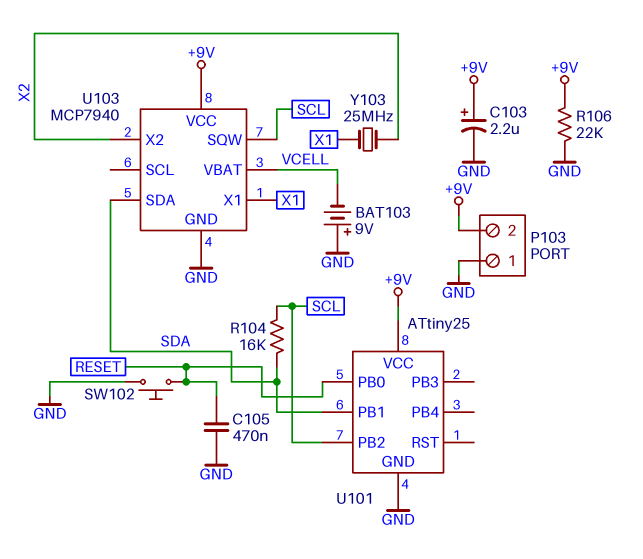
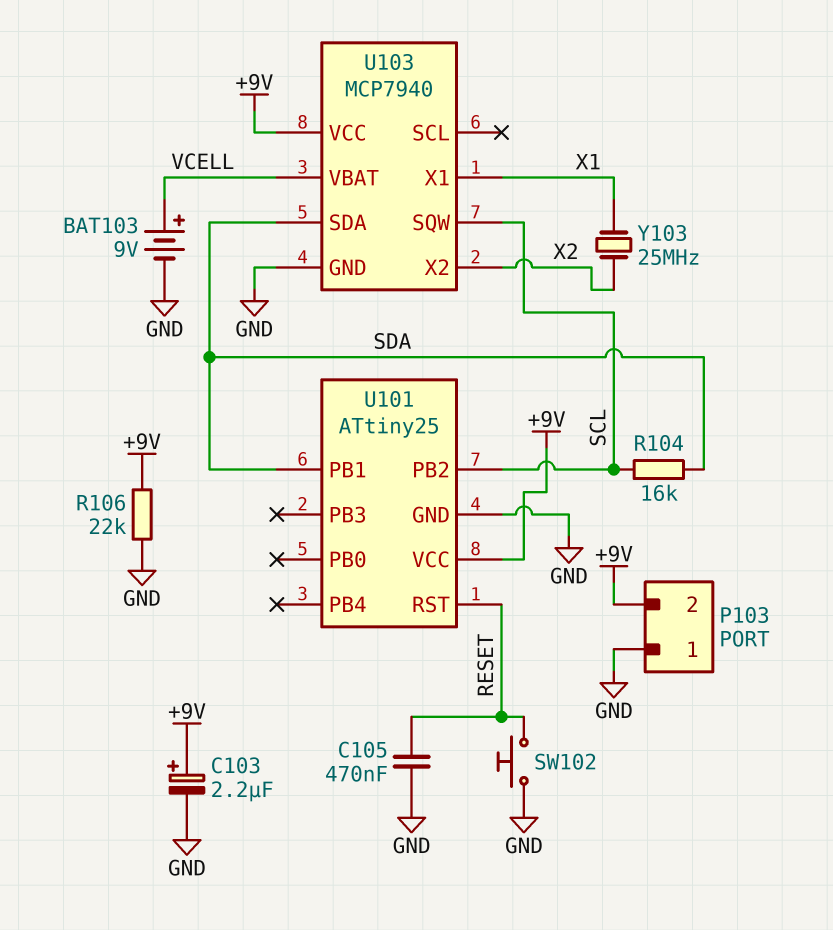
BAT103: 9V (plus GND, minus VCELL) -> 9V (plus VCELL, minus GND)
U101 pin PB0: RESET -> none
U101 pin RST: none -> RESET

